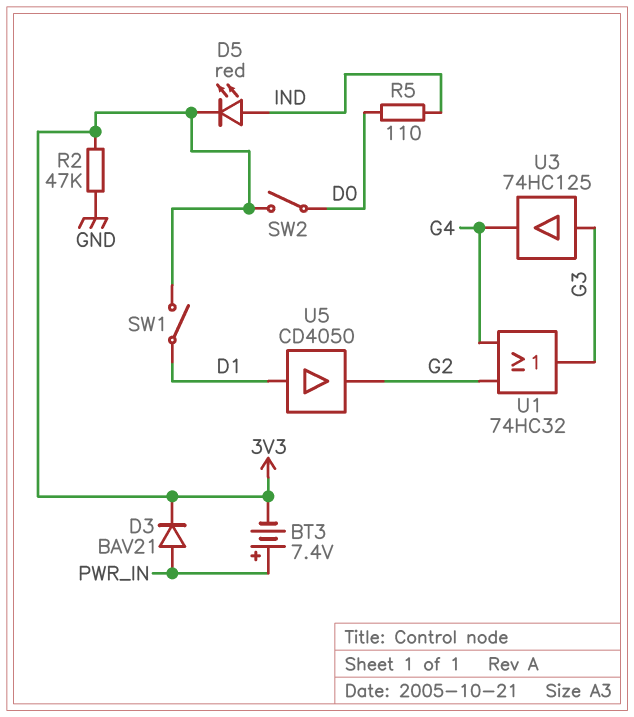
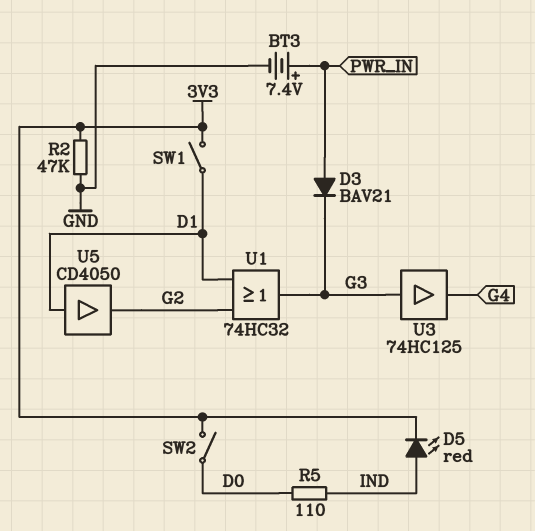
BT3: 7.4V (plus PWR_IN, minus 3V3) -> 7.4V (plus PWR_IN, minus GND)
D3: diode BAV21 (A PWR_IN, K 3V3) -> diode BAV21 (A PWR_IN, K G3)
U1: OR 74HC32 (in G2, in G4, out G3) -> OR 74HC32 (in D1, in G2, out G3)

